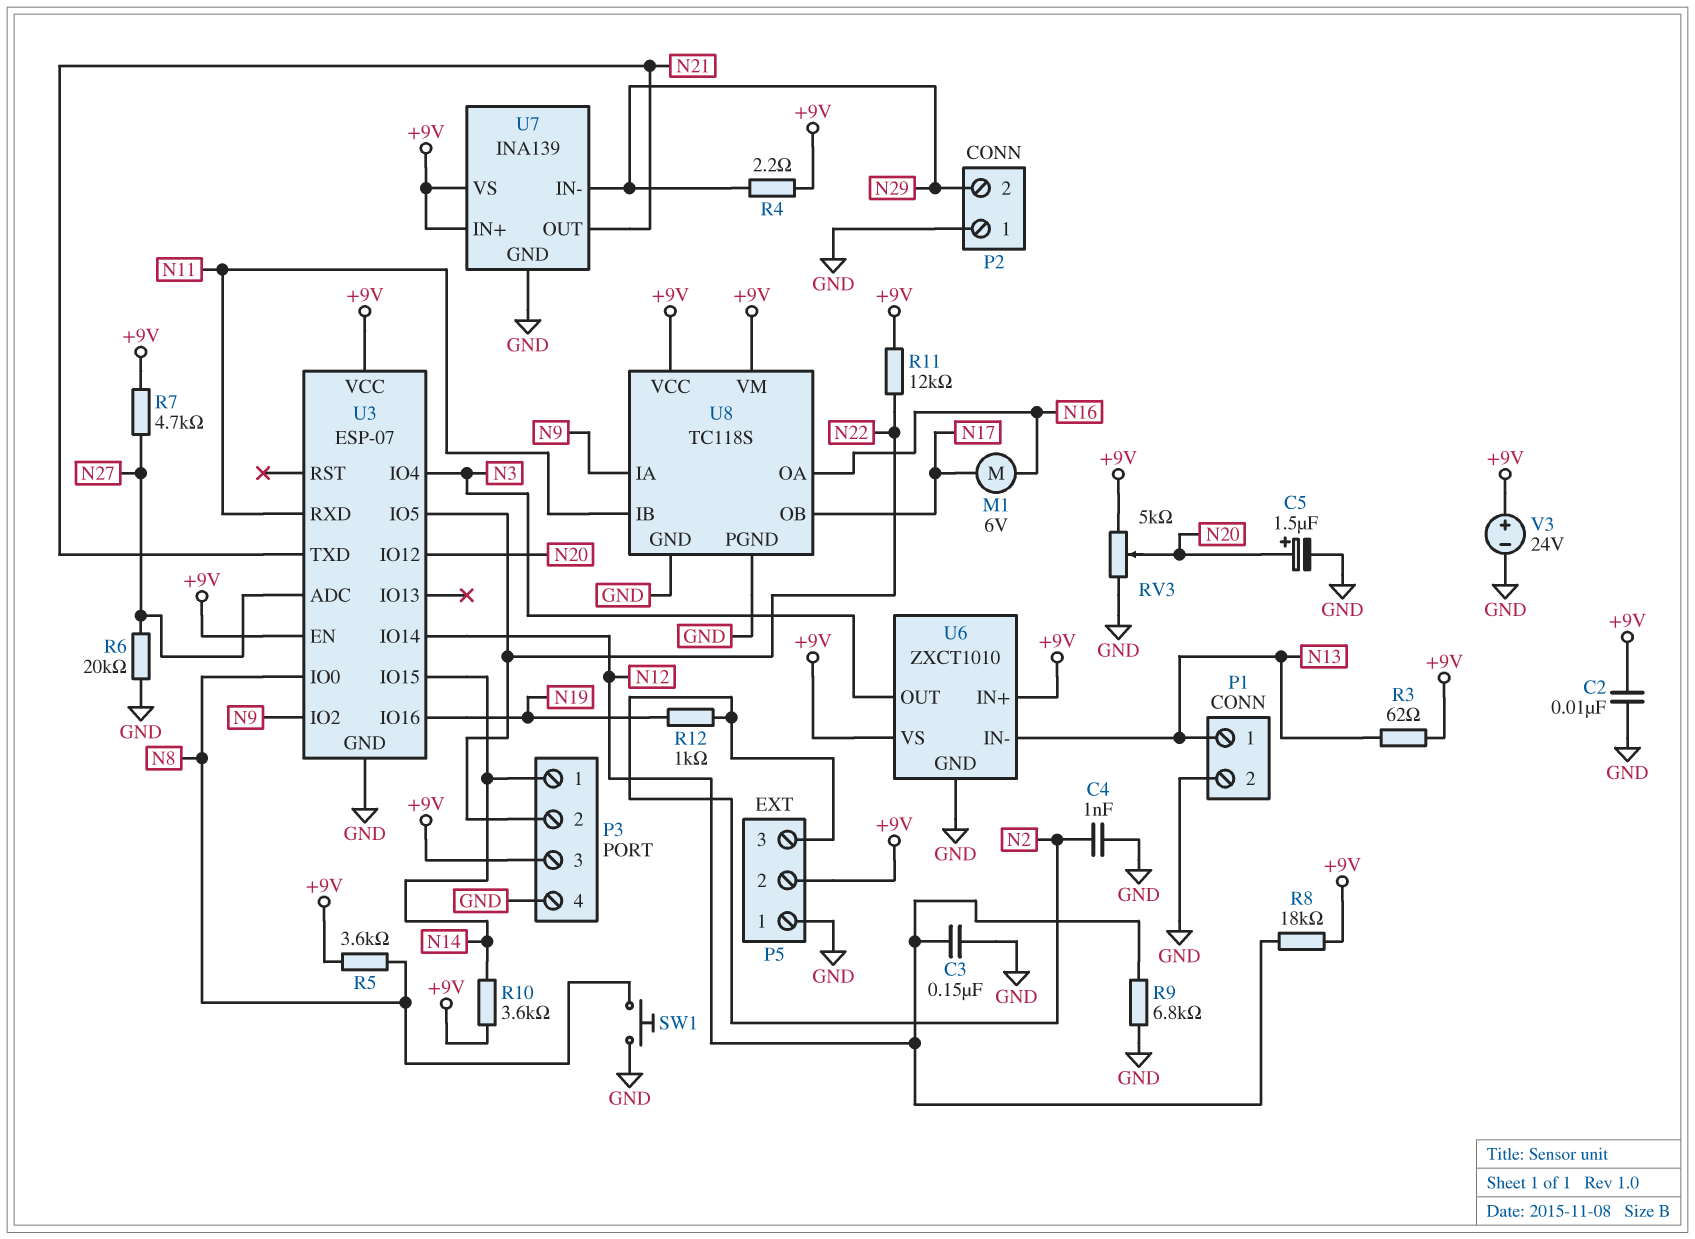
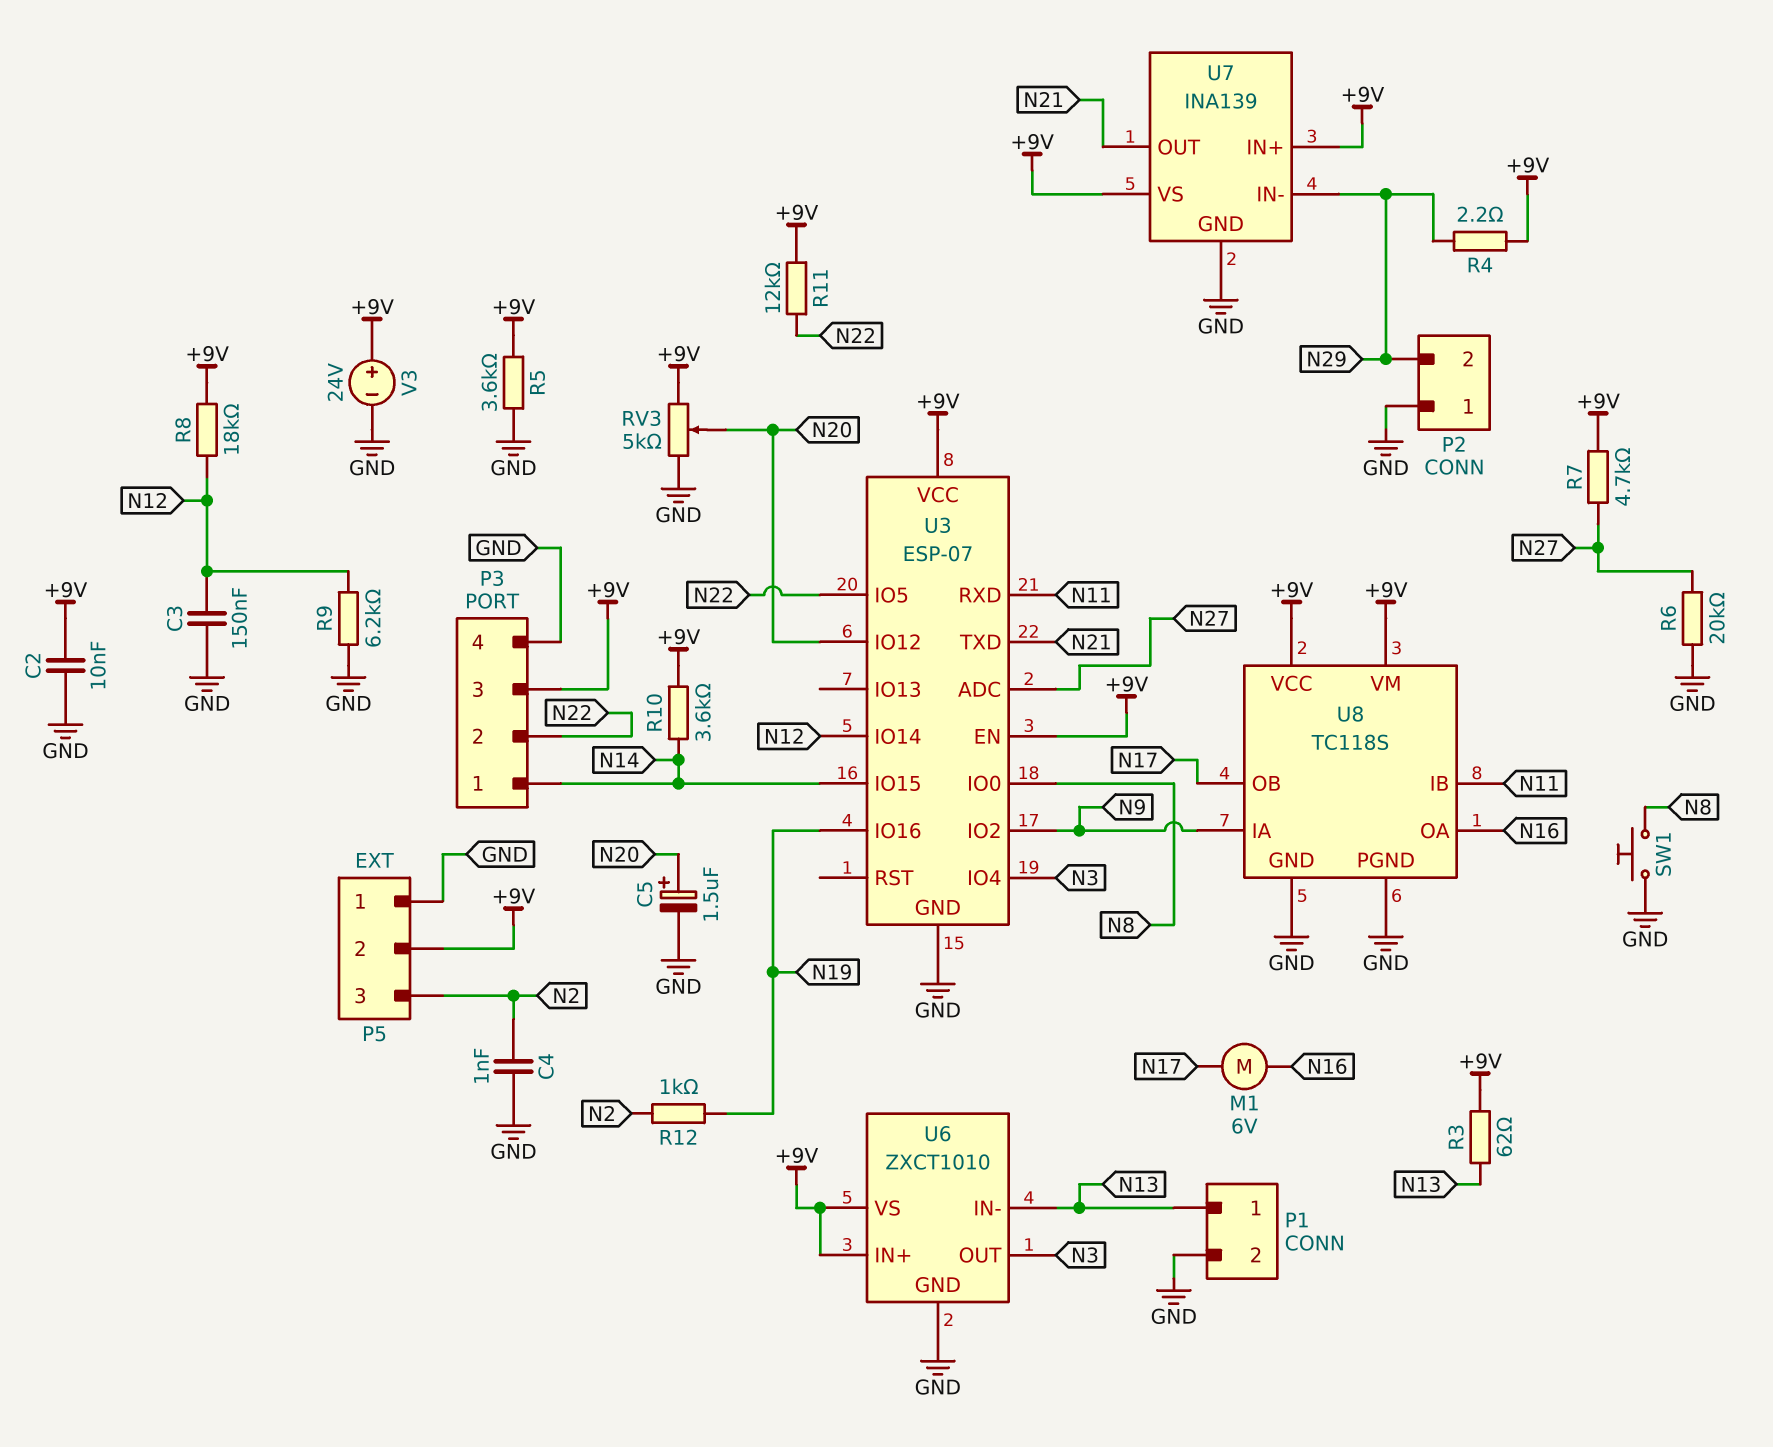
R5: 3.6k (+9V, N8) -> 3.6k (+9V, GND)
R9: 6.8k (GND, N12) -> 6.2k (GND, N12)

